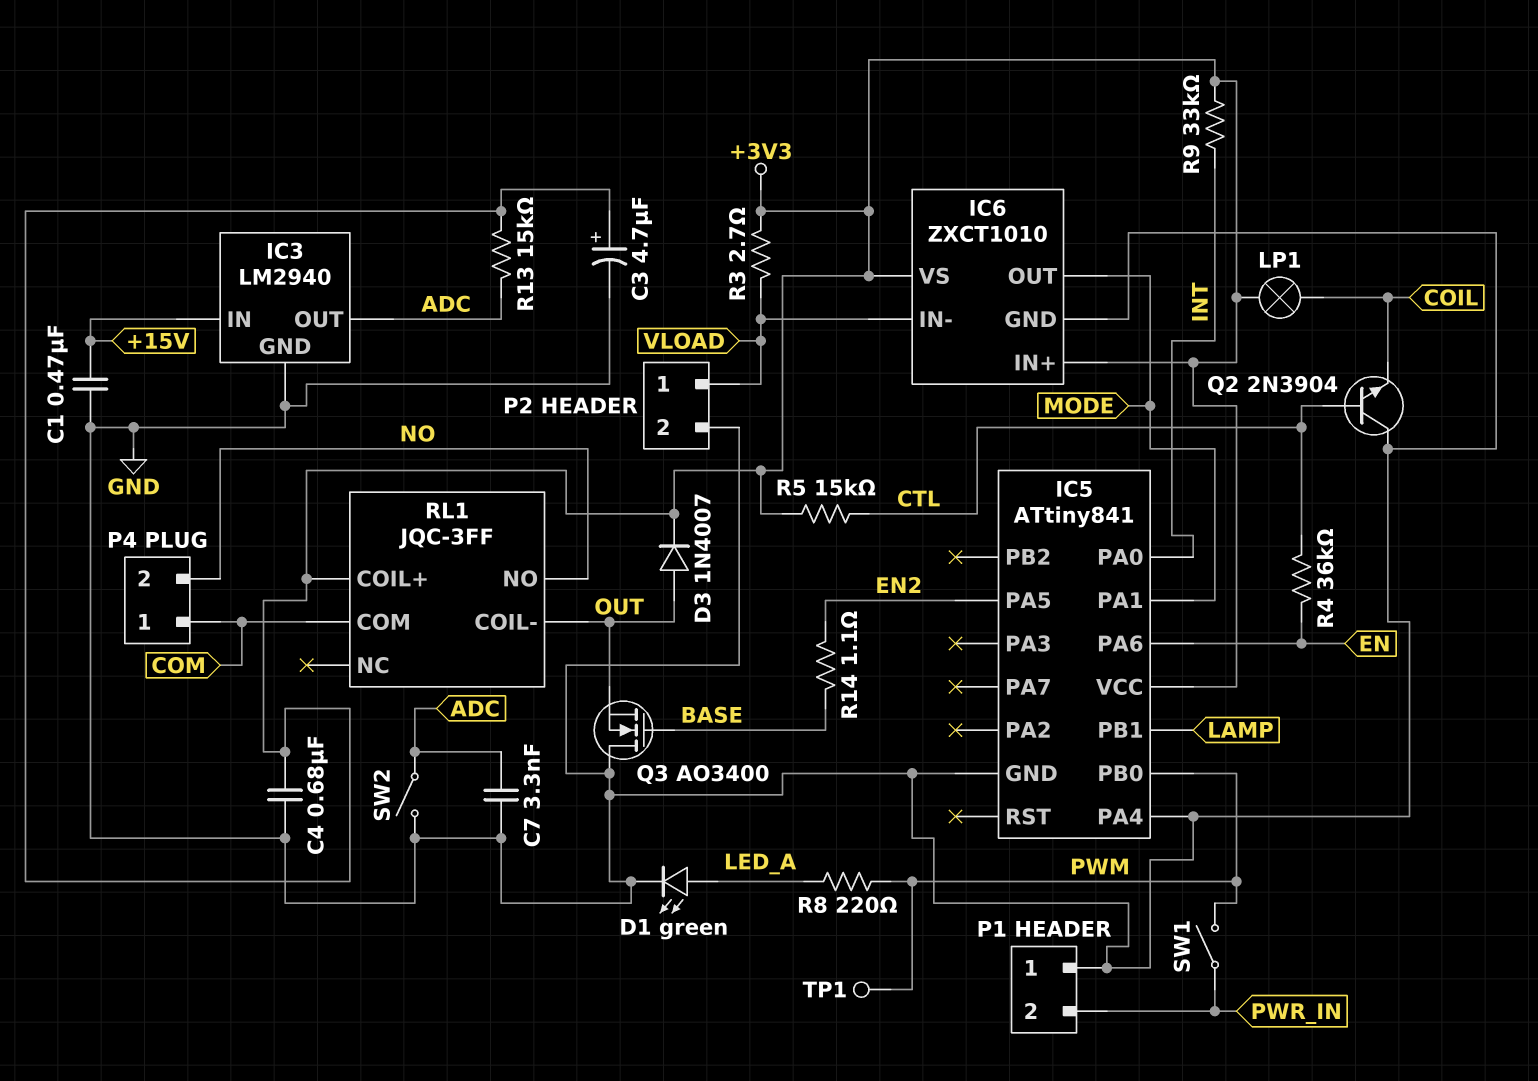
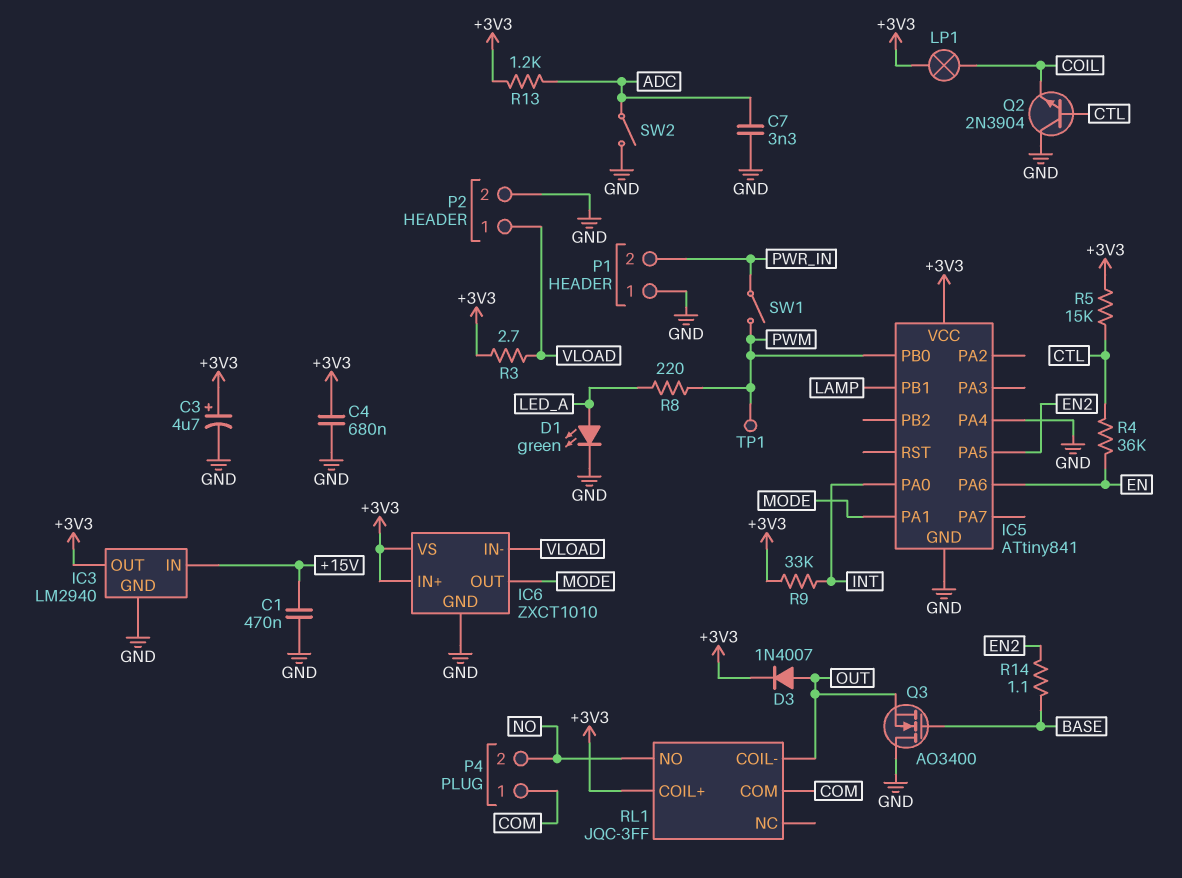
IC3 pin OUT: ADC -> +3V3
R13: 15k (+3V3, ADC) -> 1.2k (+3V3, ADC)

